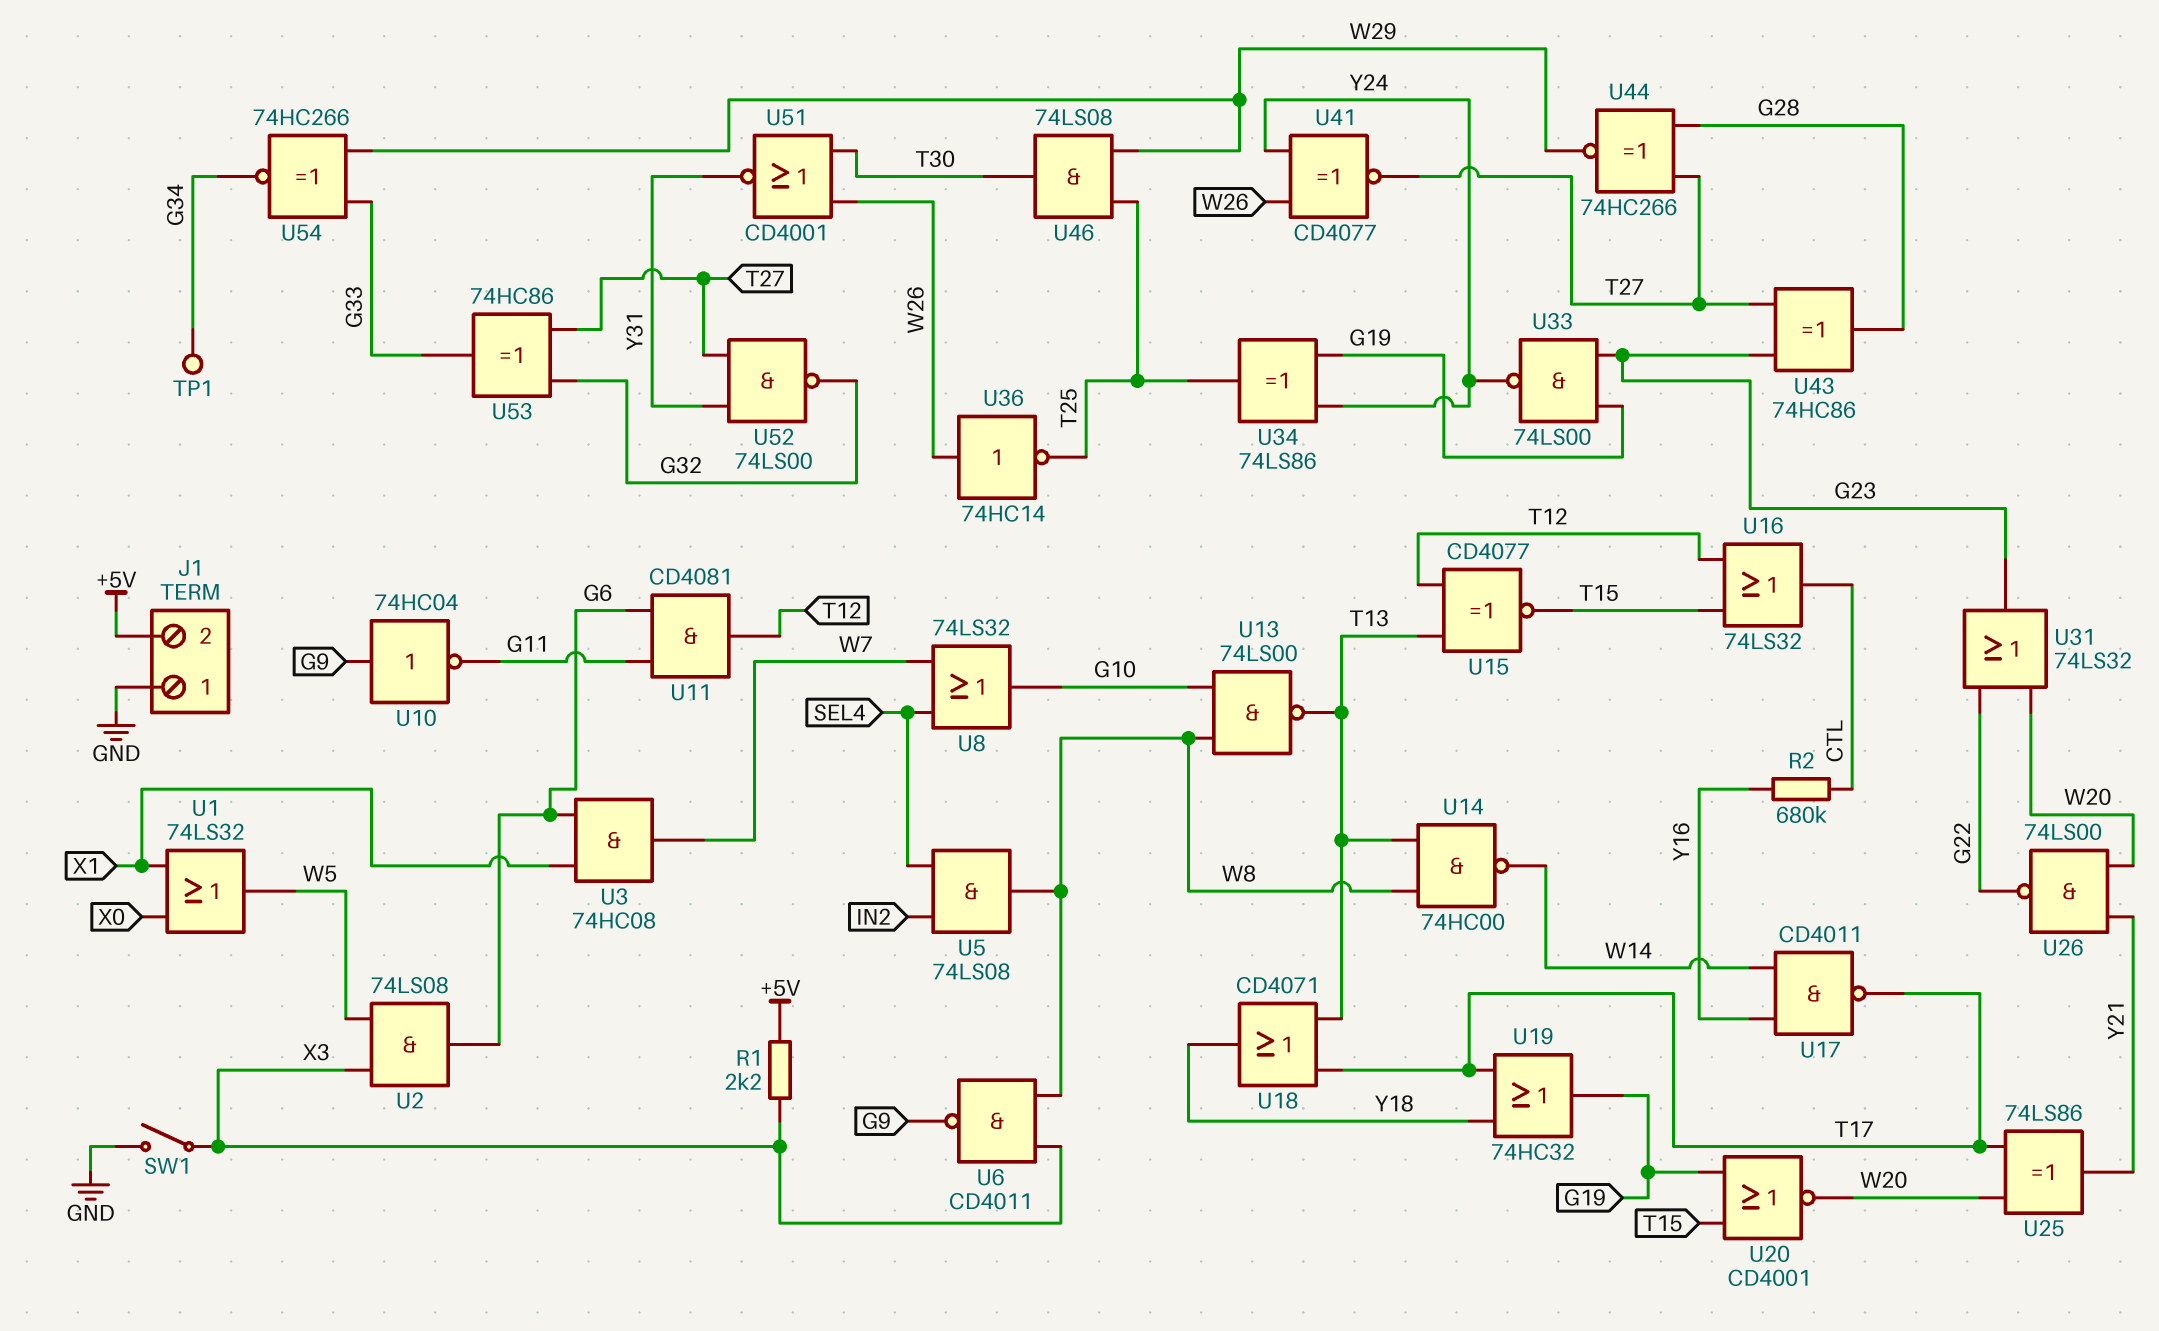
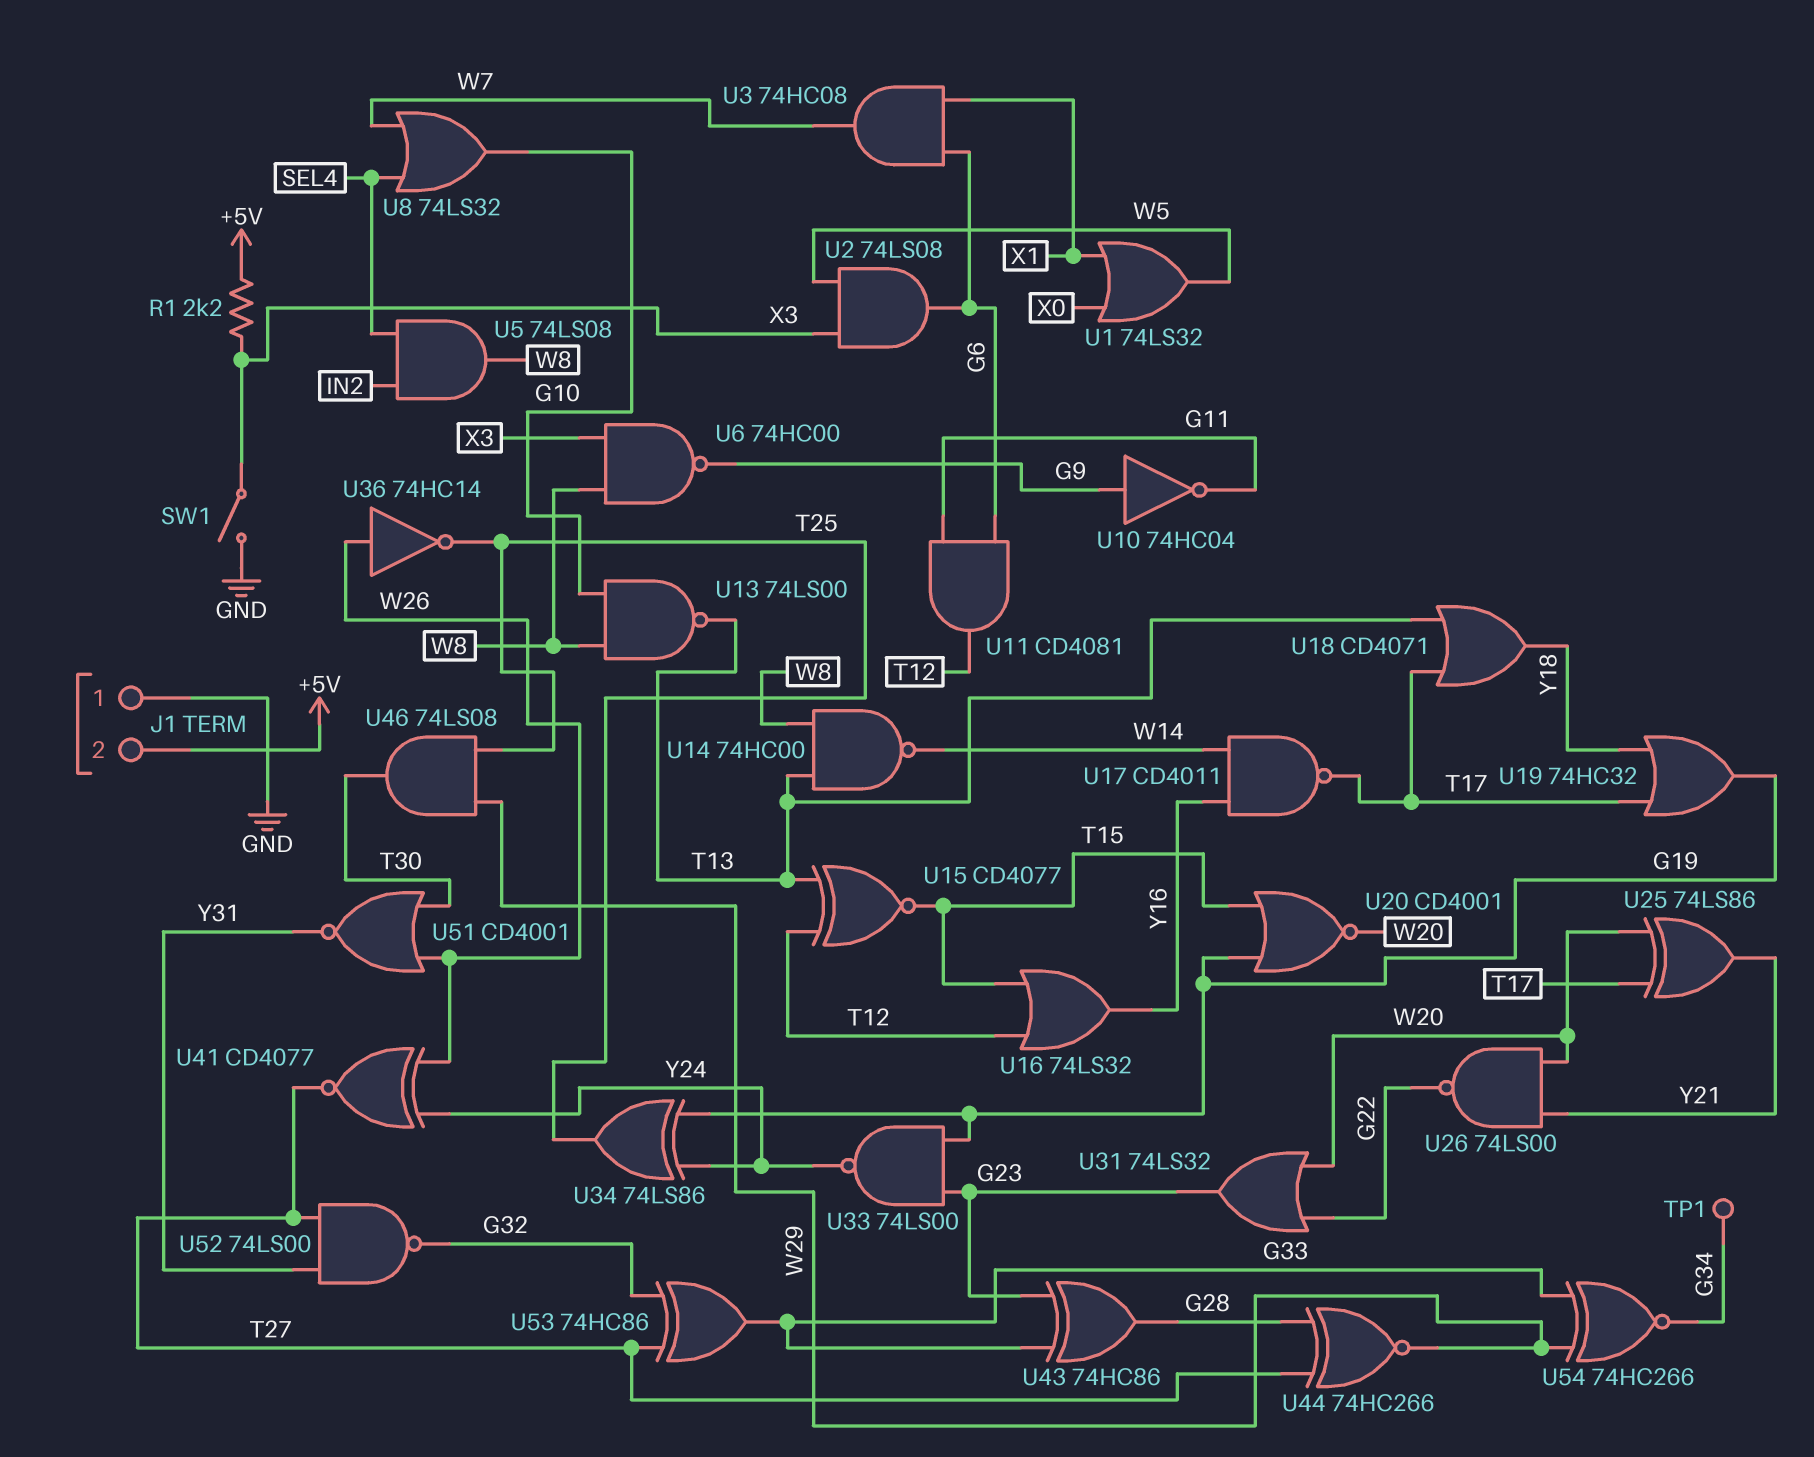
R2: 680k (CTL, Y16) -> none
U6: NAND CD4011 (in W8, in X3, out G9) -> NAND 74HC00 (in W8, in X3, out G9)
U16: OR 74LS32 (in T12, in T15, out CTL) -> OR 74LS32 (in T12, in T15, out Y16)
U43: XOR 74HC86 (in G23, in T27, out G28) -> XOR 74HC86 (in G23, in G33, out G28)

